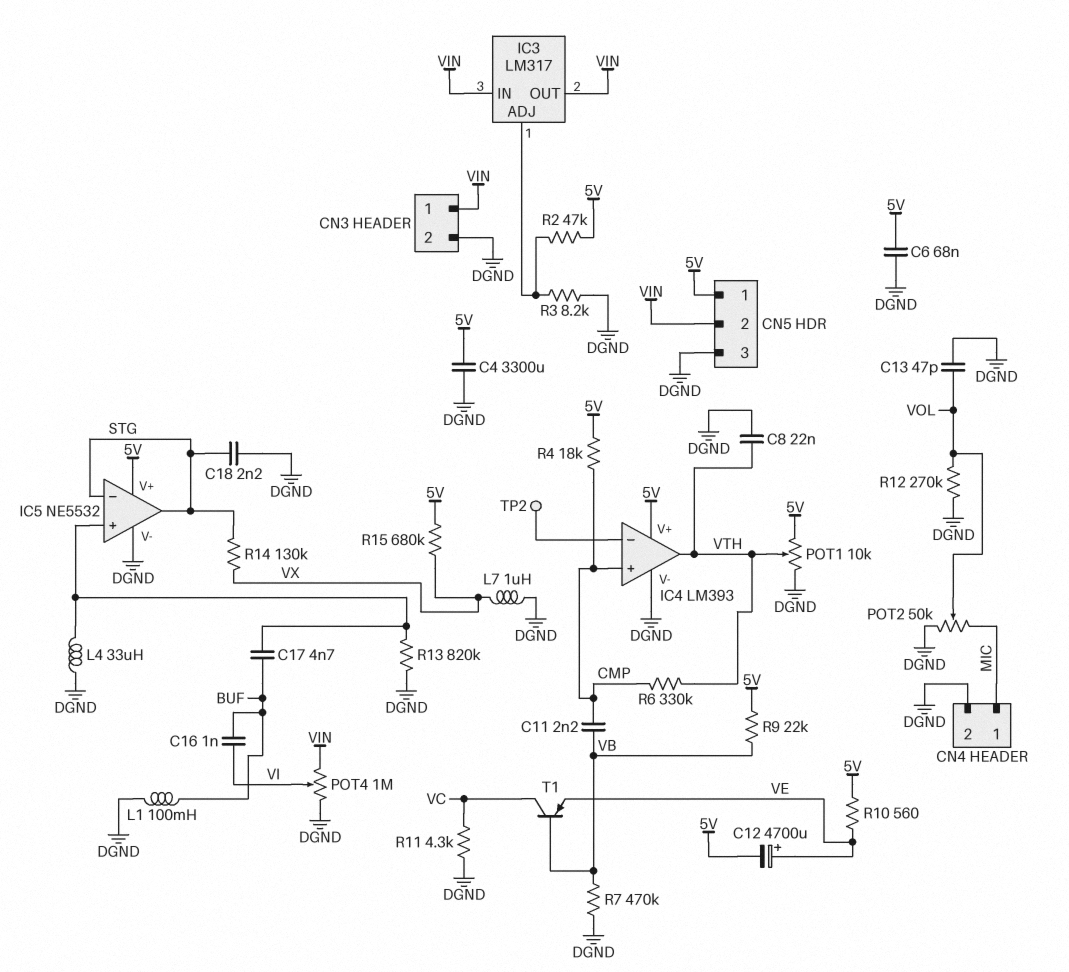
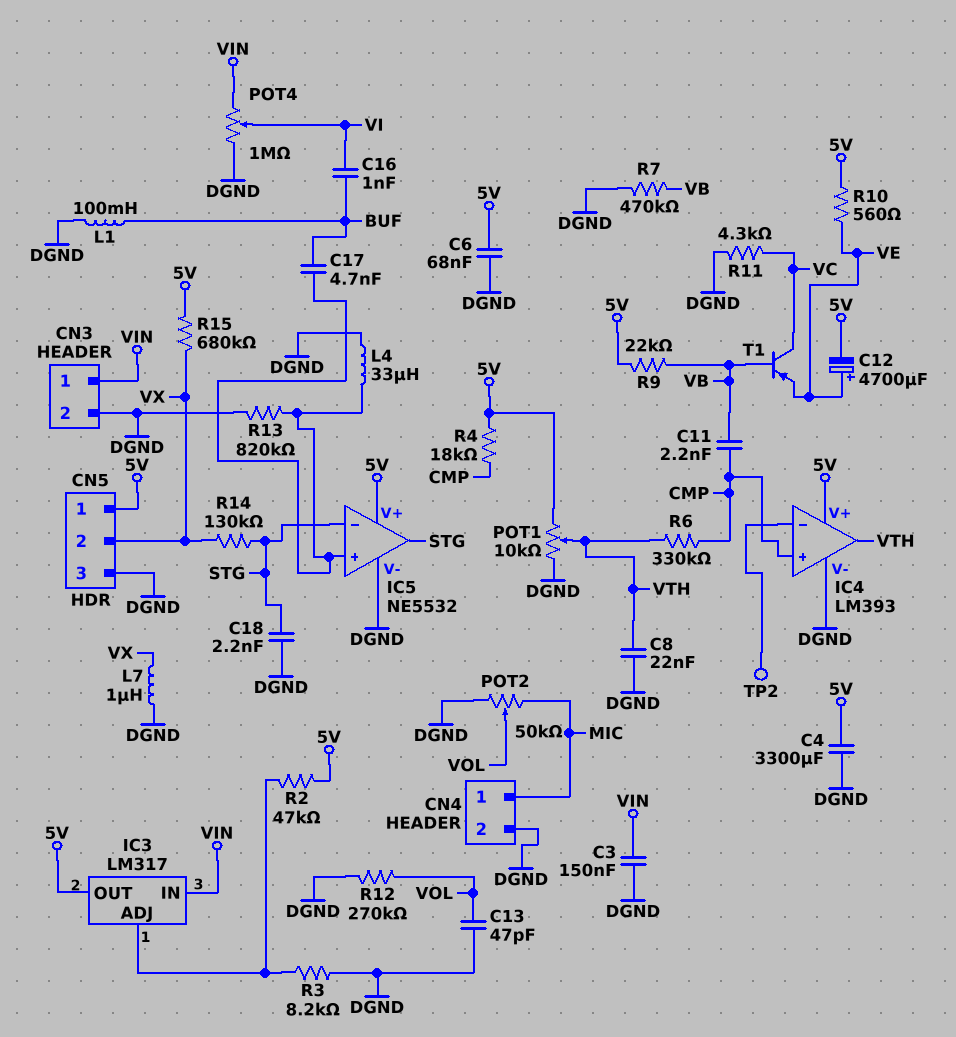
C3: none -> 150nF (DGND, VIN)
CN5 pin 2: VIN -> VX
IC3 pin OUT: VIN -> 5V

